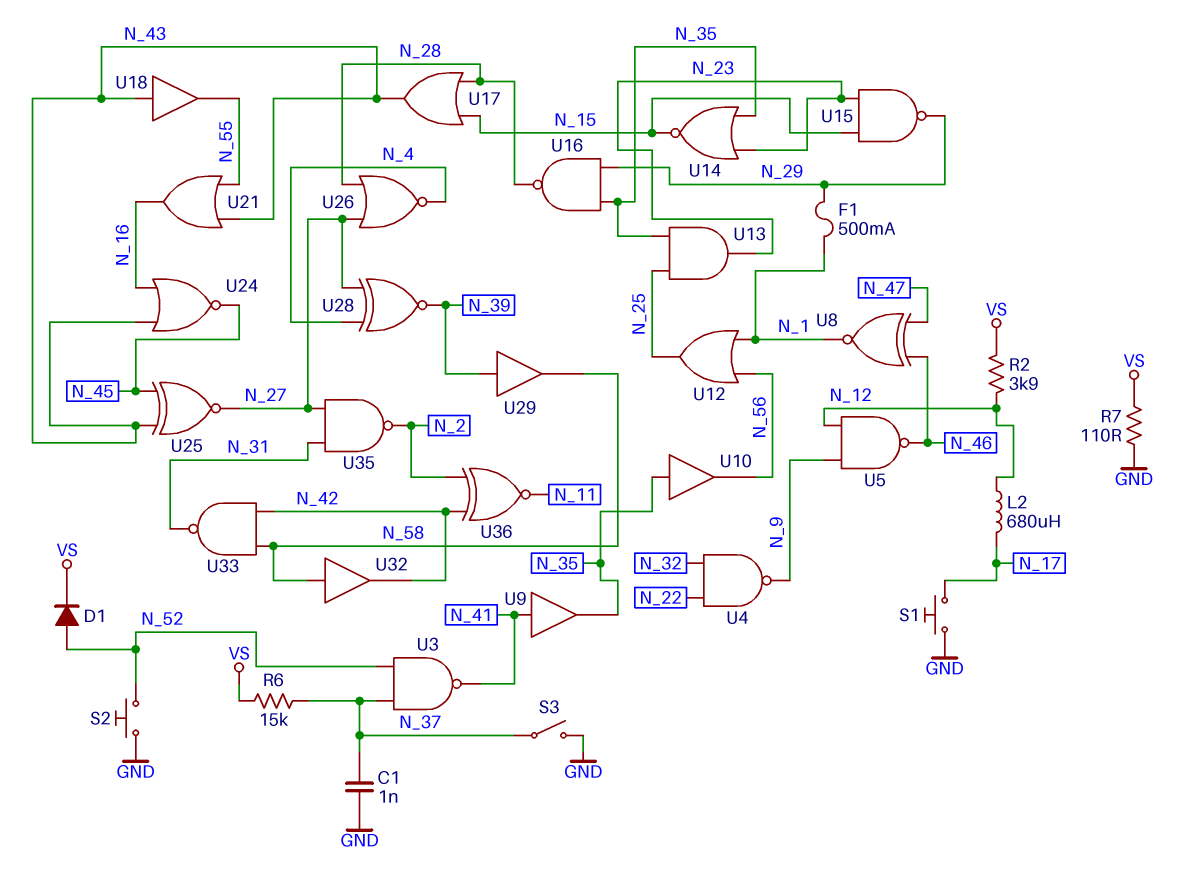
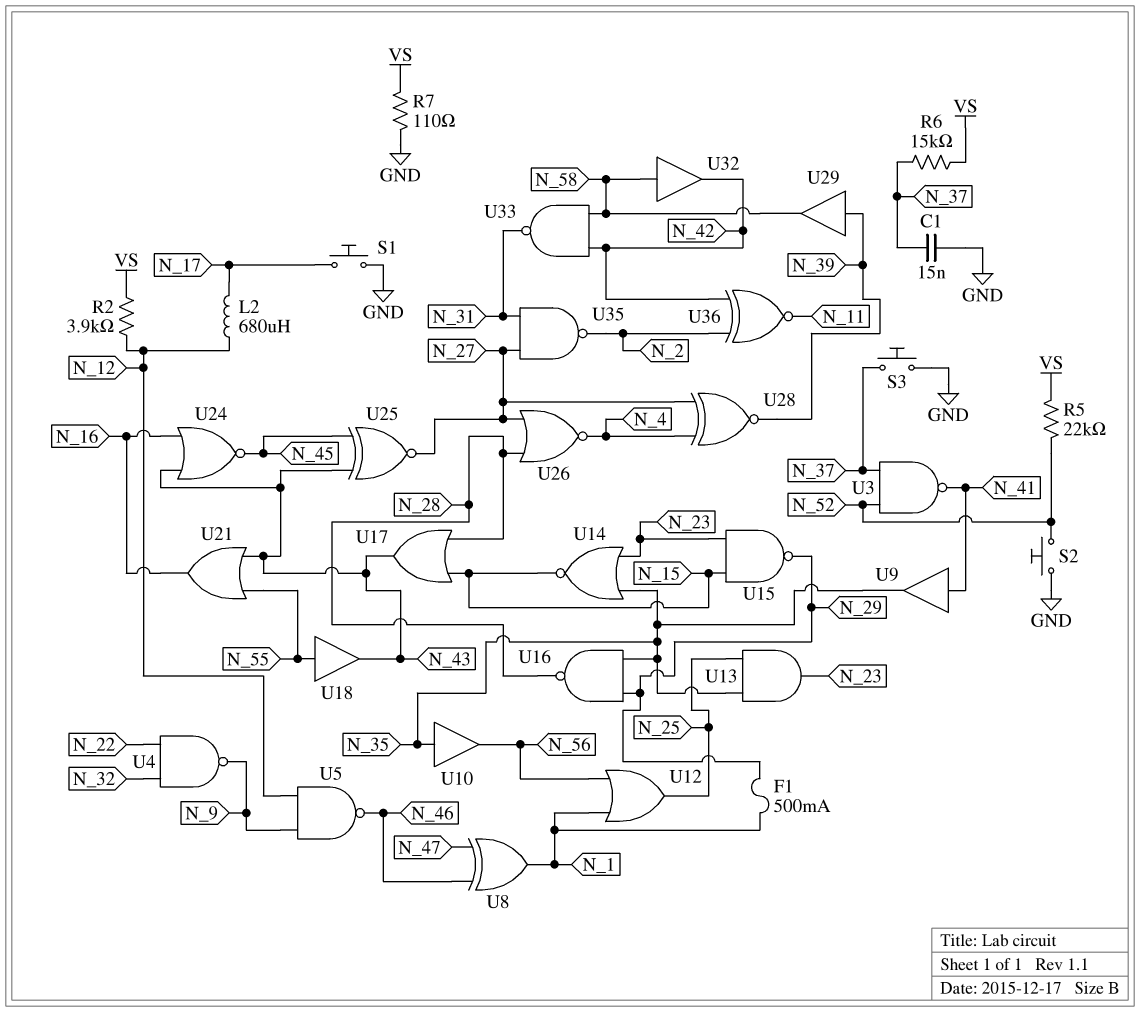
C1: 1nF (GND, N_37) -> 15nF (GND, N_37)
D1: diode (A N_52, K VS) -> none
R5: none -> 22k (N_52, VS)
S3: switch (GND, N_37) -> button (GND, N_37)
U8: XNOR (in N_46, in N_47, out N_1) -> XOR (in N_46, in N_47, out N_1)
U18: buffer (in N_43, out N_55) -> buffer (in N_55, out N_43)

